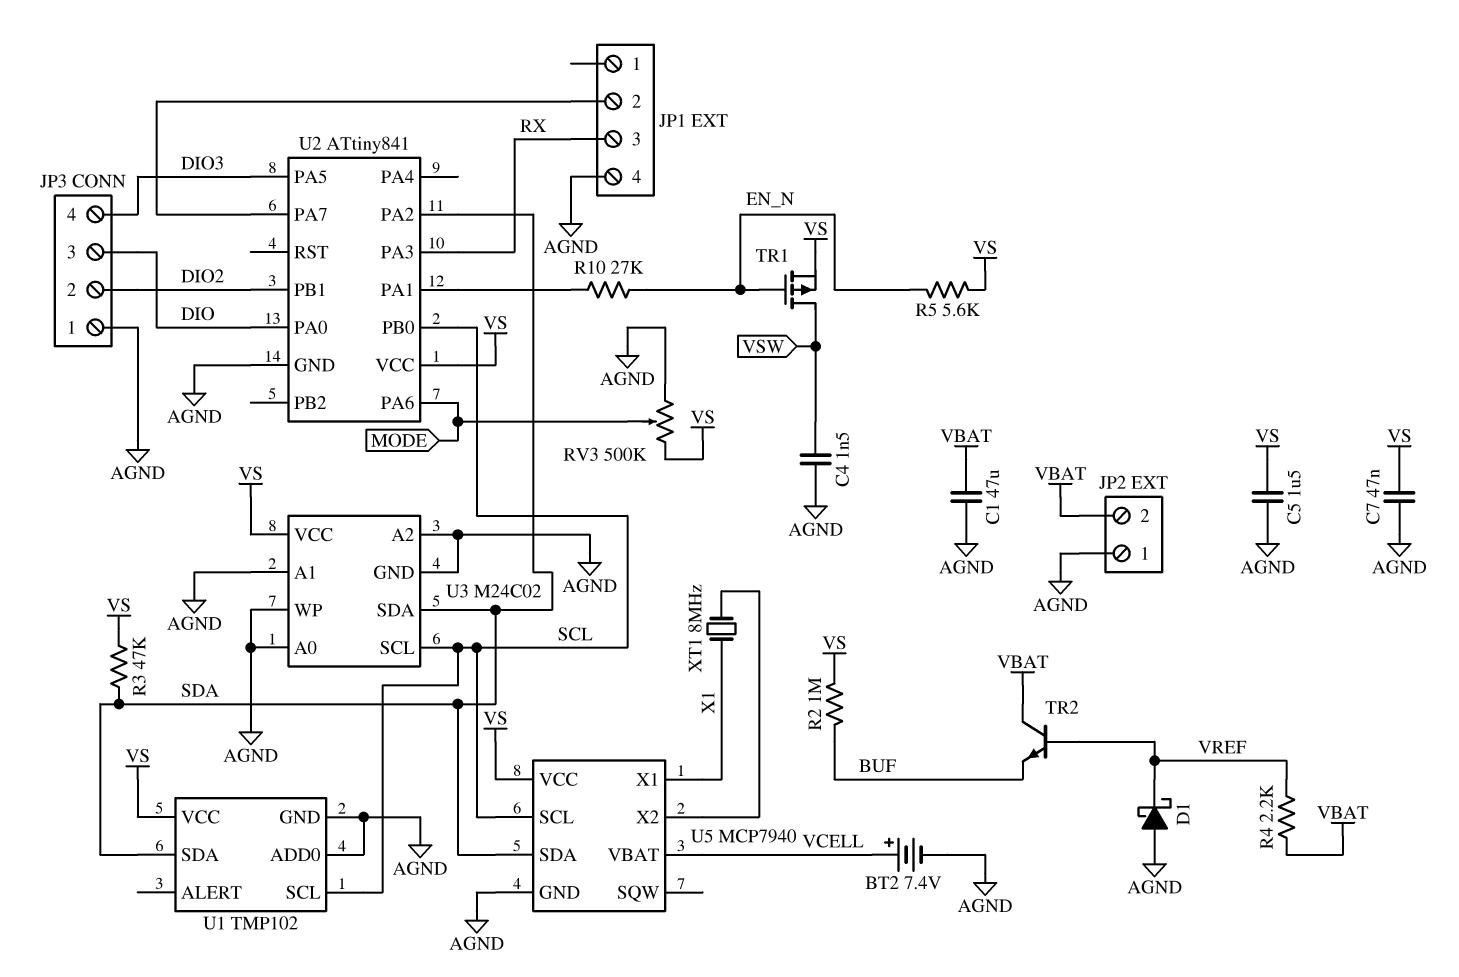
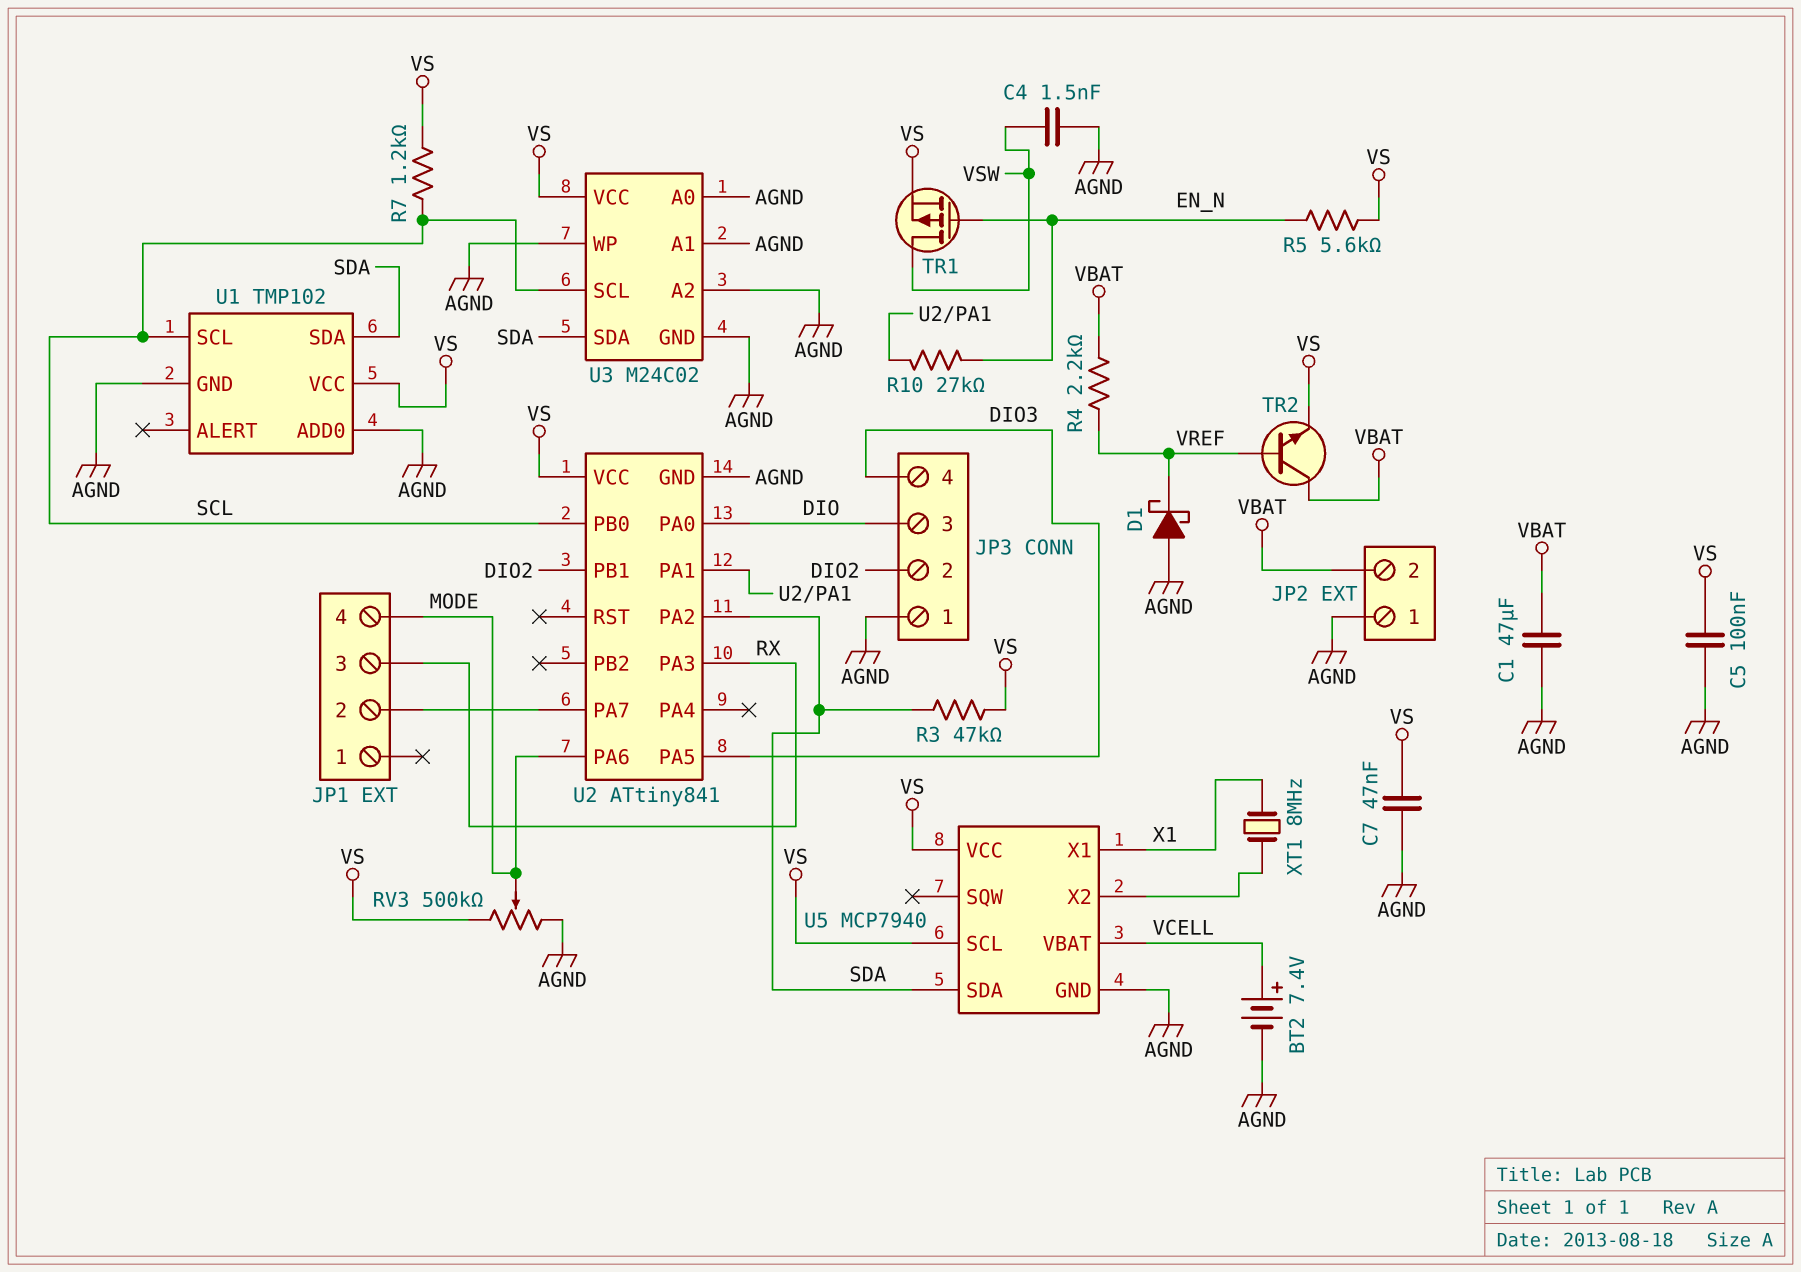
C5: 1.5uF (AGND, VS) -> 100nF (AGND, VS)
JP1 pin 4: AGND -> MODE
R2: 1M (BUF, VS) -> none
R7: none -> 1.2k (SCL, VS)
TR2: NPN (B VREF, C VBAT, E BUF) -> NPN (B VREF, C VBAT, E VS)
U5 pin SCL: SCL -> VS

